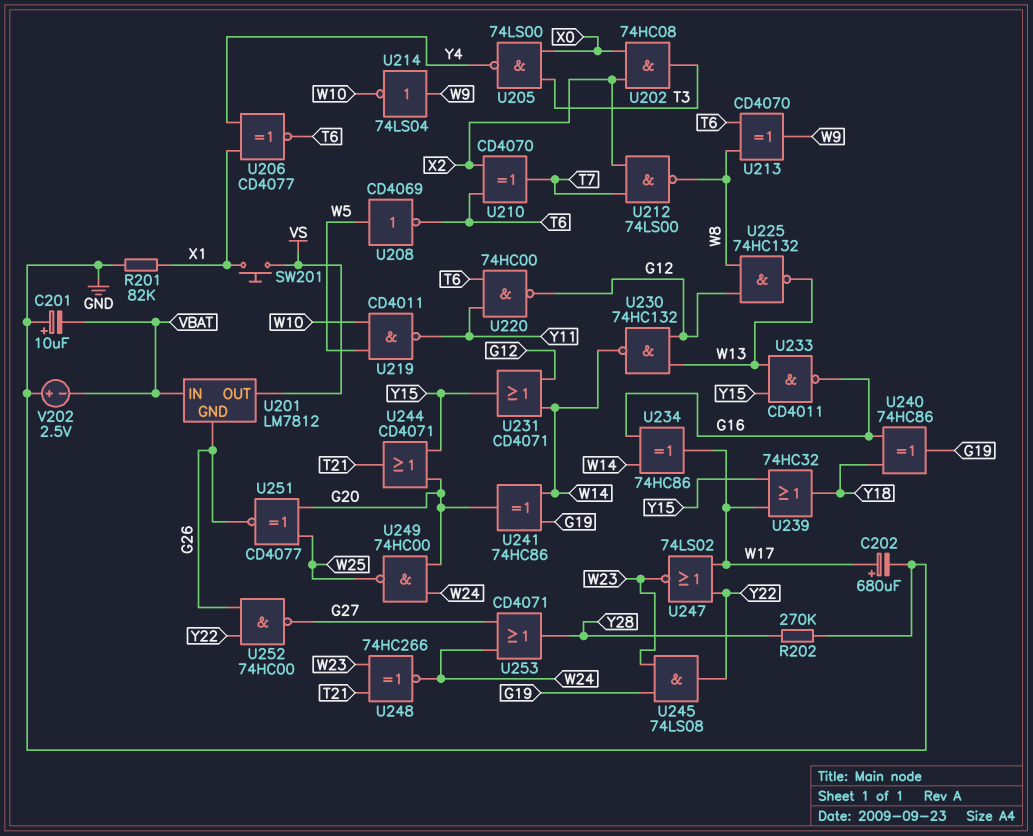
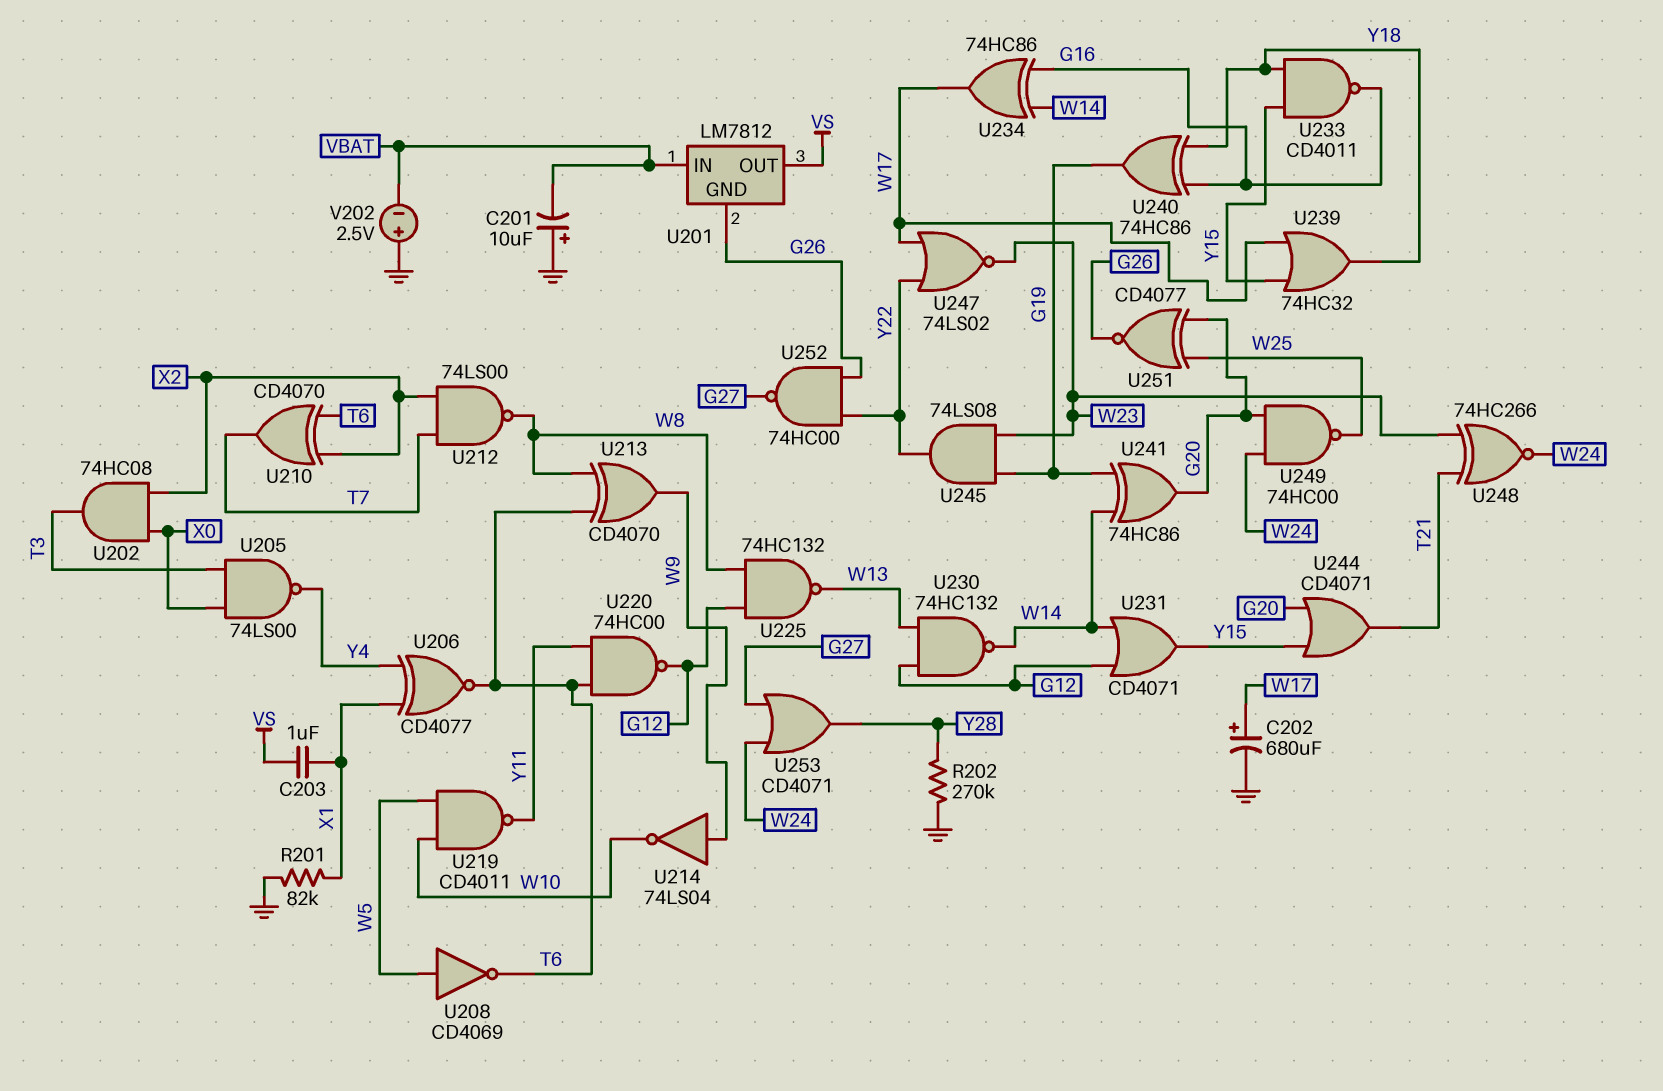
C203: none -> 1uF (VS, X1)
SW201: button (VS, X1) -> none
U233: NAND CD4011 (in W13, in Y15, out G16) -> NAND CD4011 (in Y15, in Y18, out G16)

